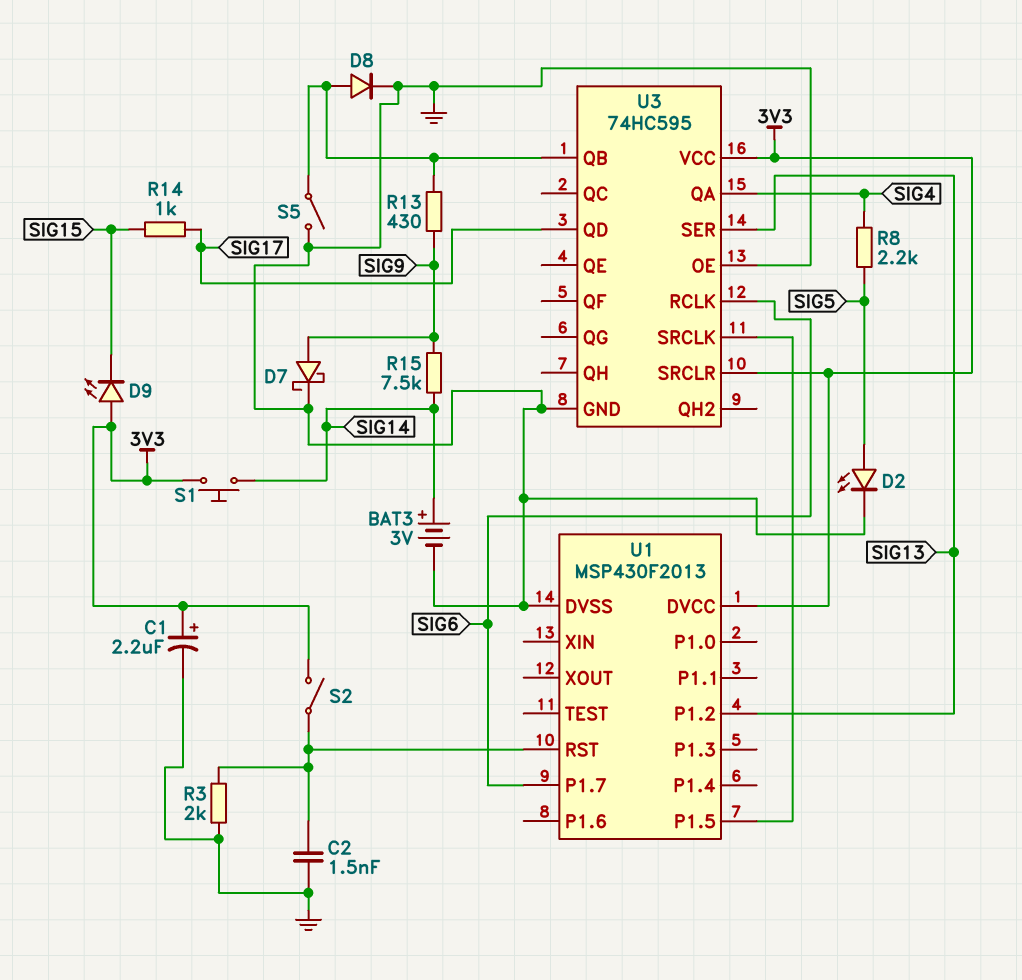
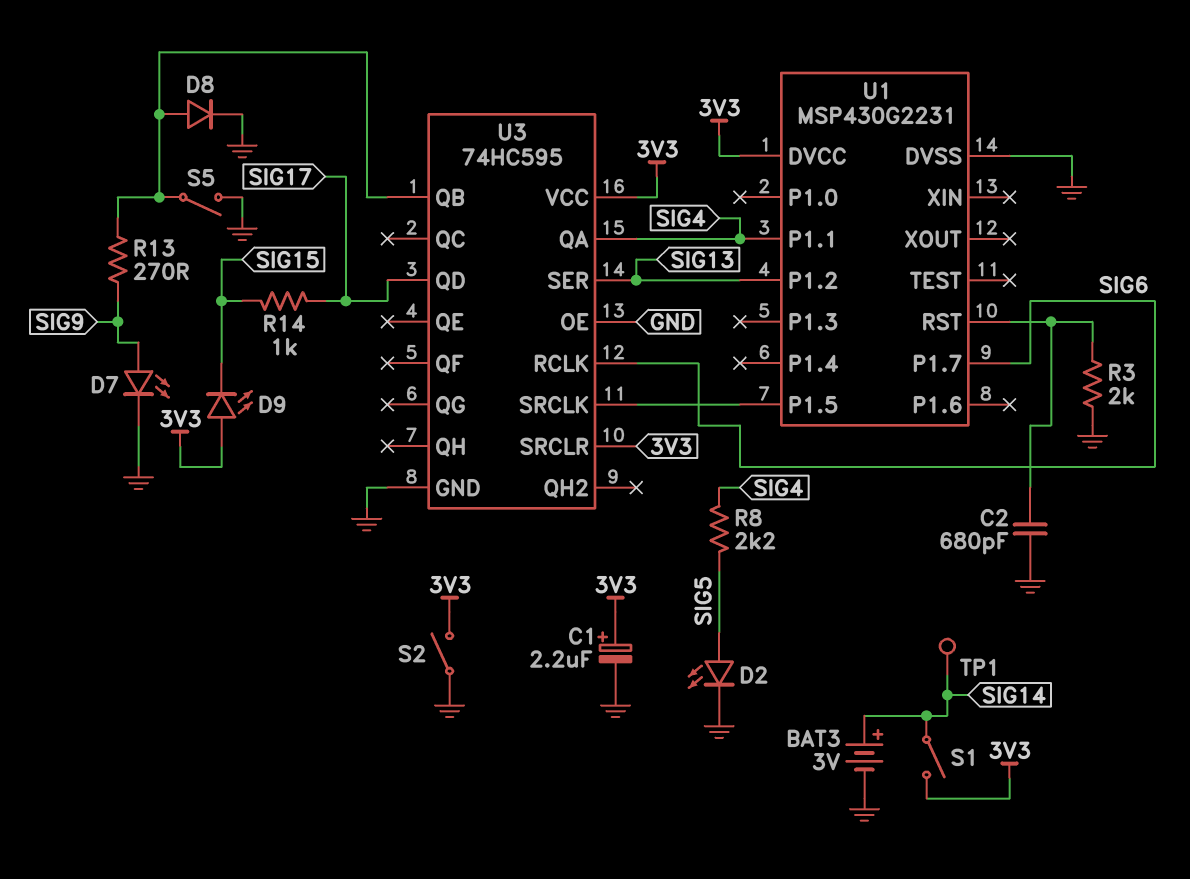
C2: 1.5nF (GND, U1/RST) -> 680pF (GND, U1/RST)
D7: schottky (A SIG9, K GND) -> LED (A SIG9, K GND)
R13: 430 (SIG9, U3/QB) -> 270 (SIG9, U3/QB)
R15: 7.5k (SIG9, SIG14) -> none
S1: button (3V3, SIG14) -> switch (3V3, SIG14)
S2: switch (3V3, U1/RST) -> switch (3V3, GND)
TP1: none -> test point (SIG14)
U1: MSP430F2013 -> MSP430G2231
U1 pin P1.1: none -> SIG4

